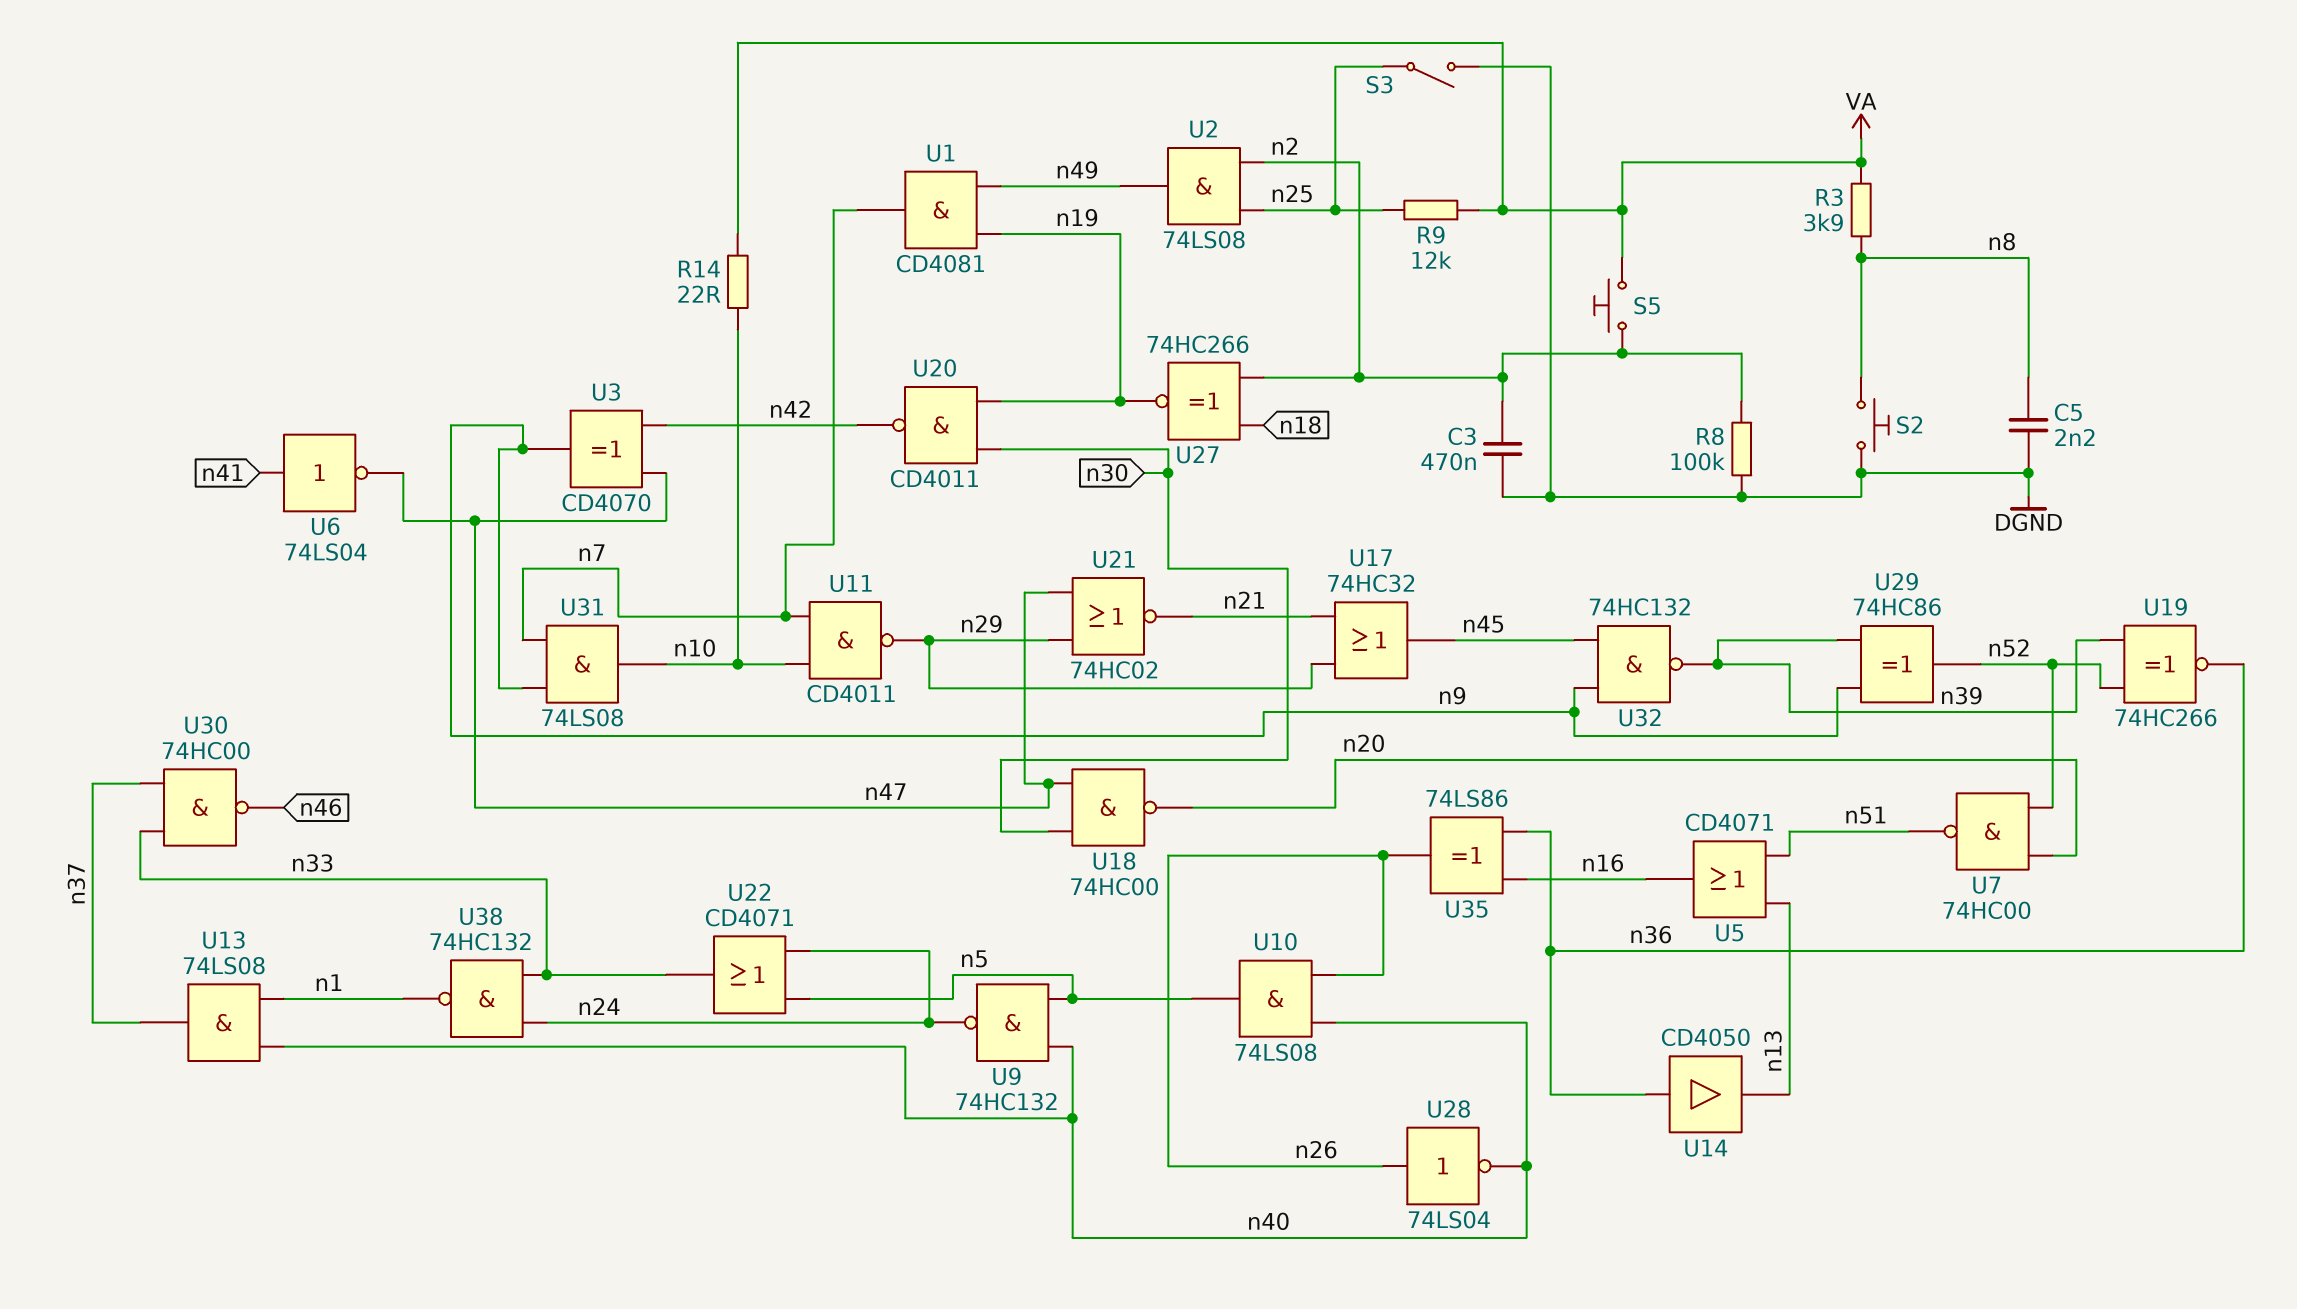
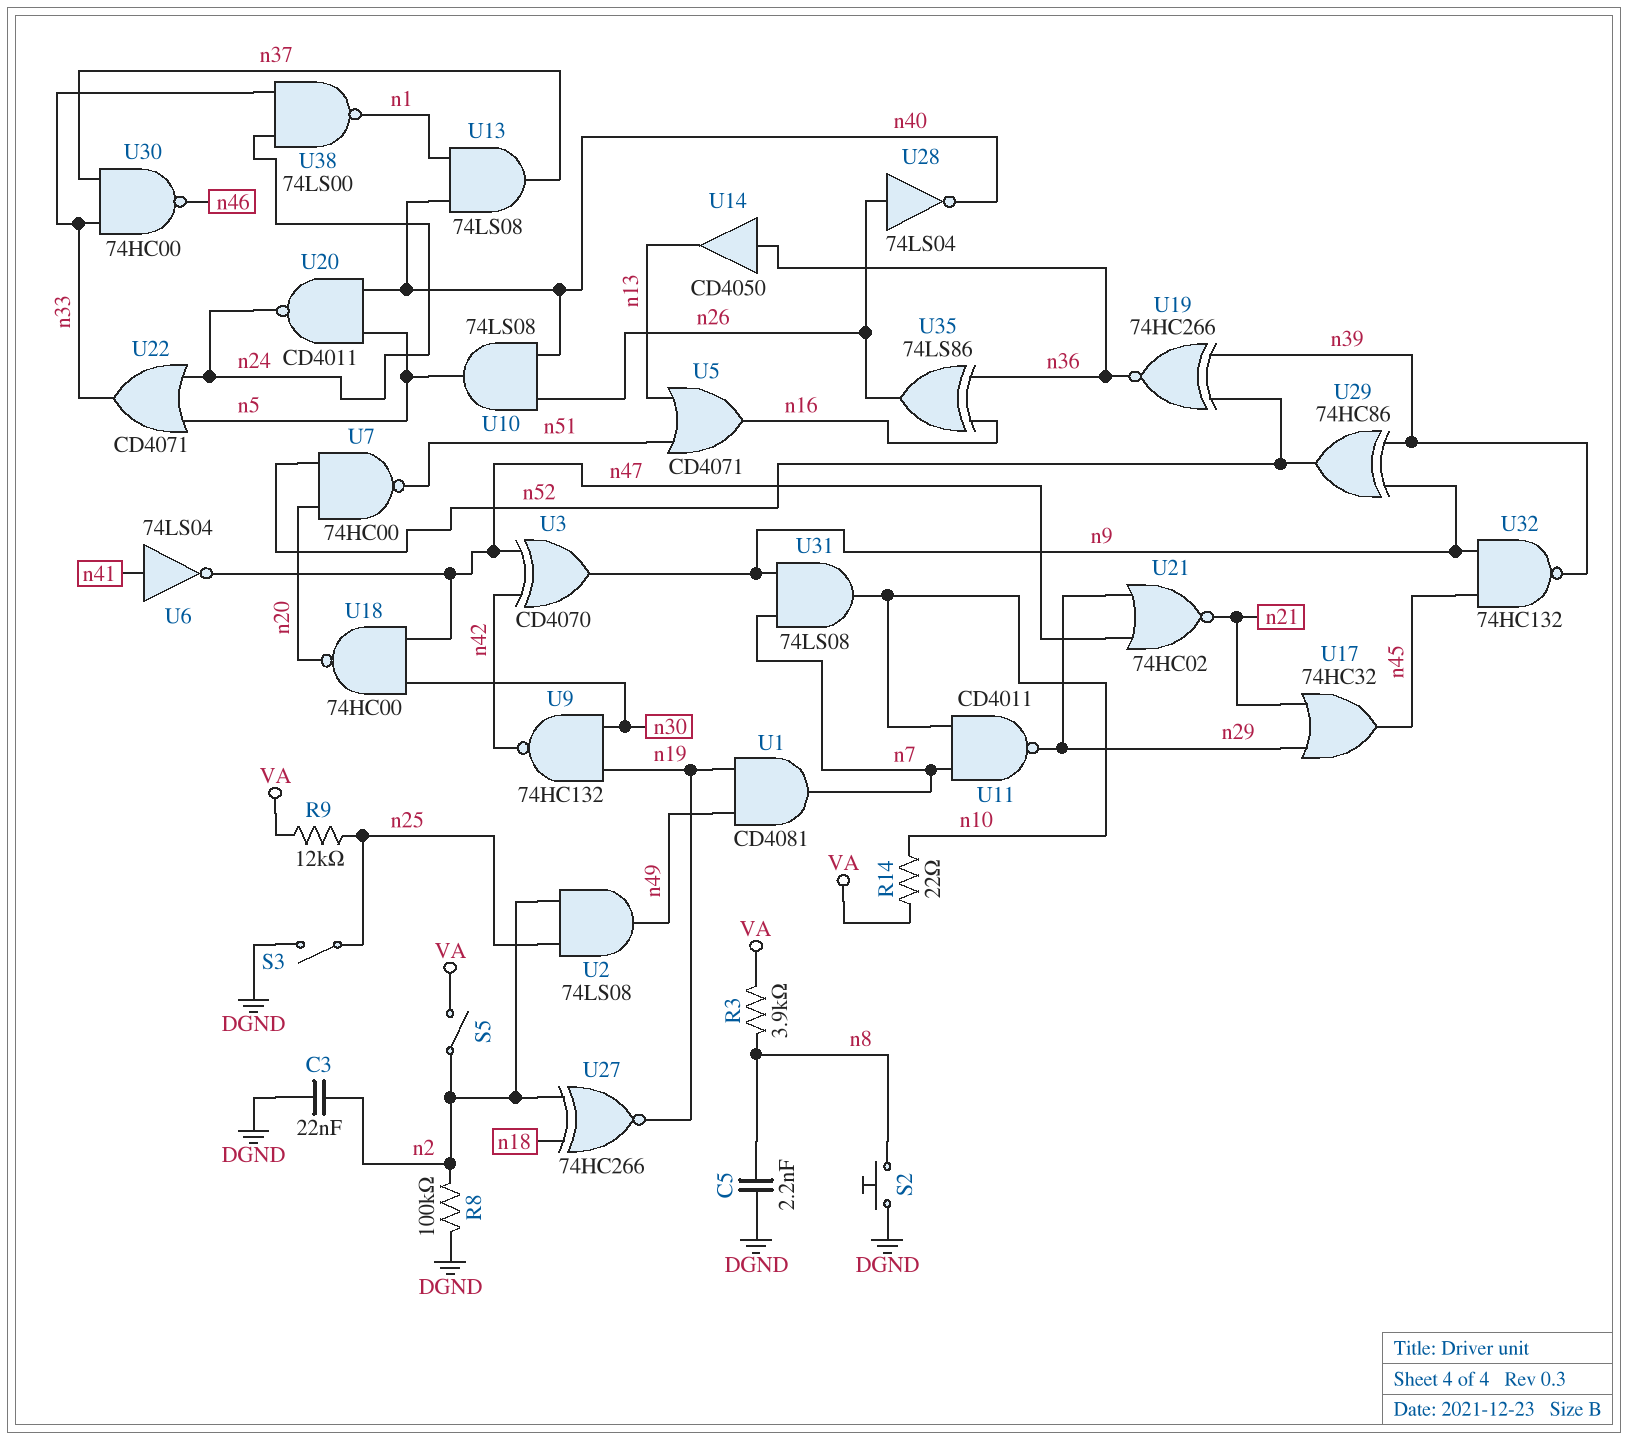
C3: 470nF (DGND, n2) -> 22nF (DGND, n2)
S5: button (VA, n2) -> switch (VA, n2)
U9: NAND 74HC132 (in n5, in n40, out n24) -> NAND 74HC132 (in n19, in n30, out n42)
U20: NAND CD4011 (in n19, in n30, out n42) -> NAND CD4011 (in n5, in n40, out n24)
U38: NAND 74HC132 (in n24, in n33, out n1) -> NAND 74LS00 (in n24, in n33, out n1)

